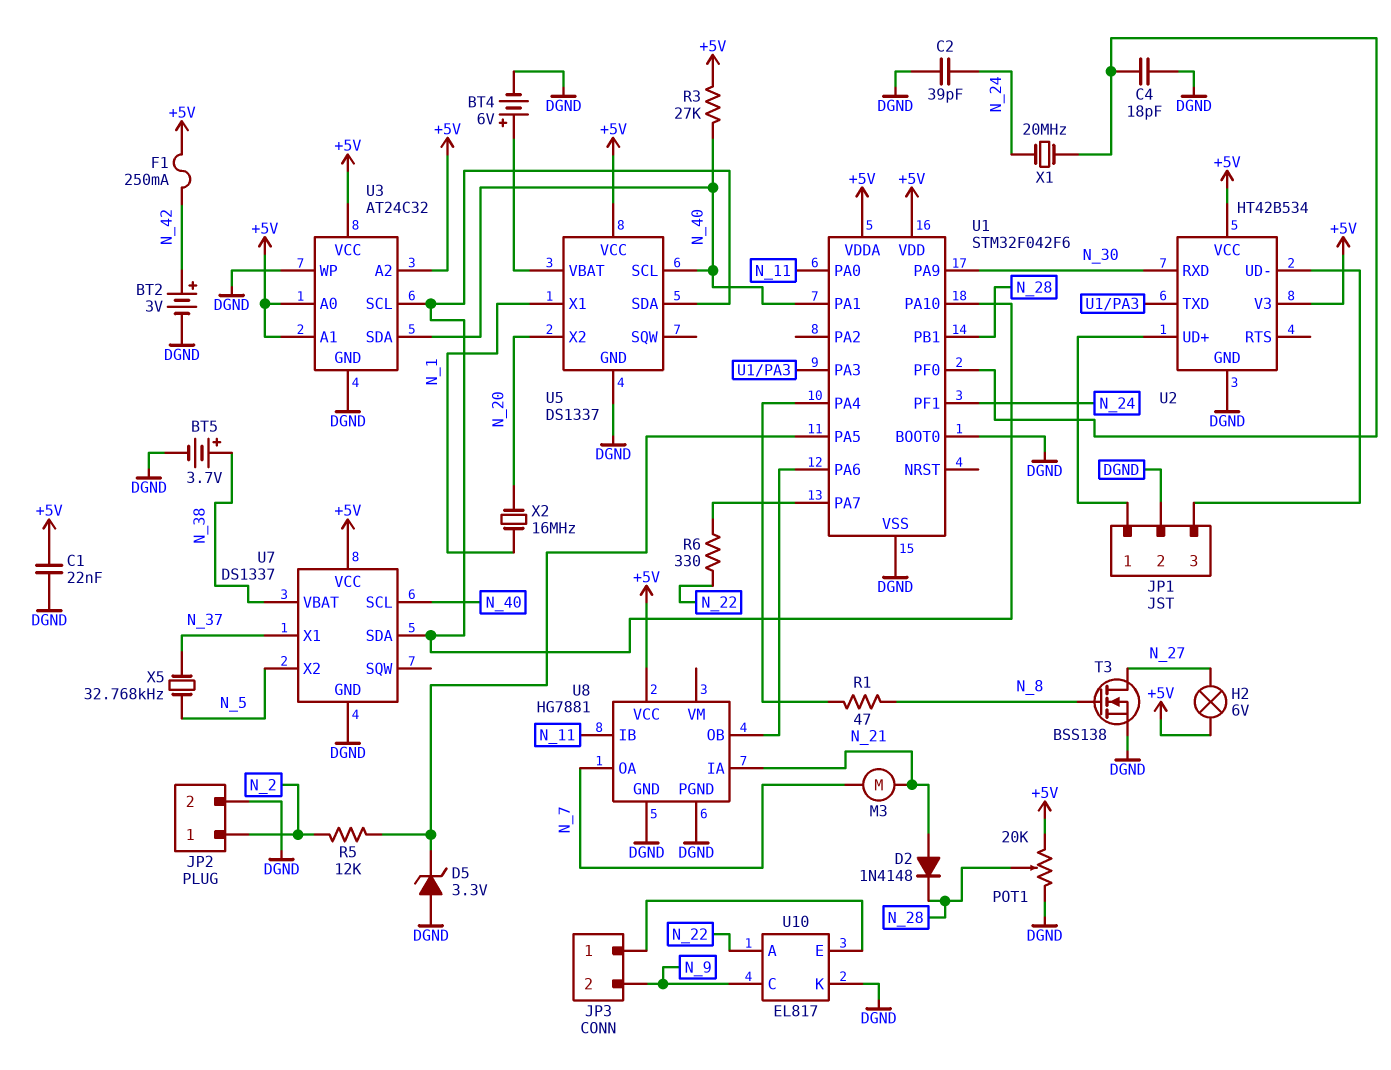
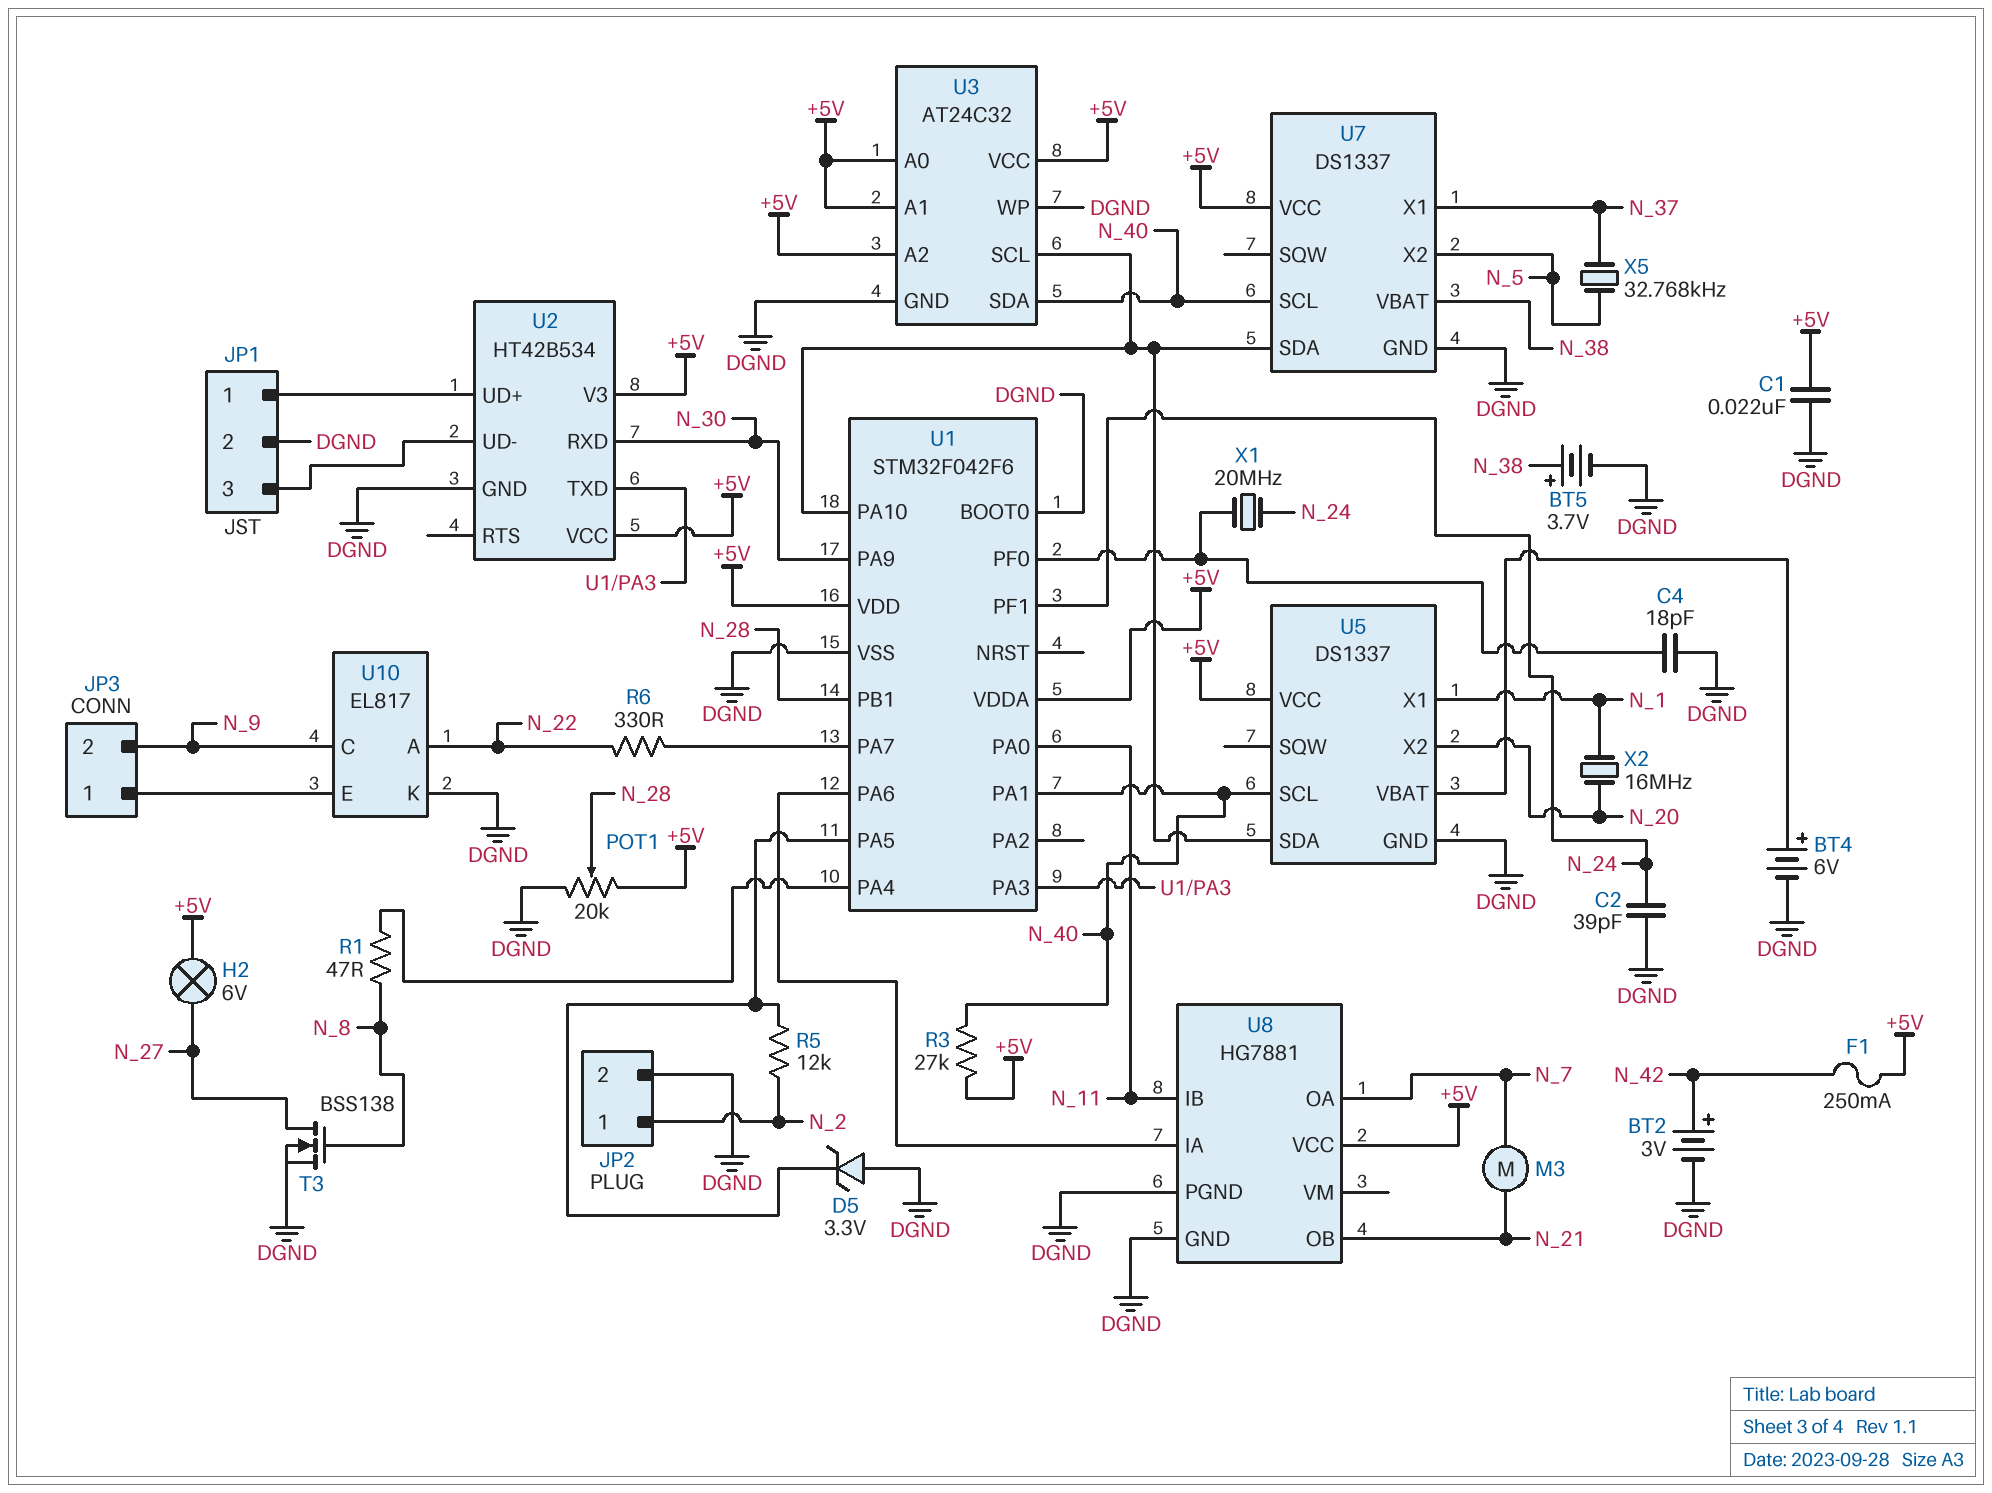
D2: diode 1N4148 (A N_21, K N_28) -> none
U8 pin IA: N_21 -> U1/PA6
U8 pin OB: U1/PA6 -> N_21

